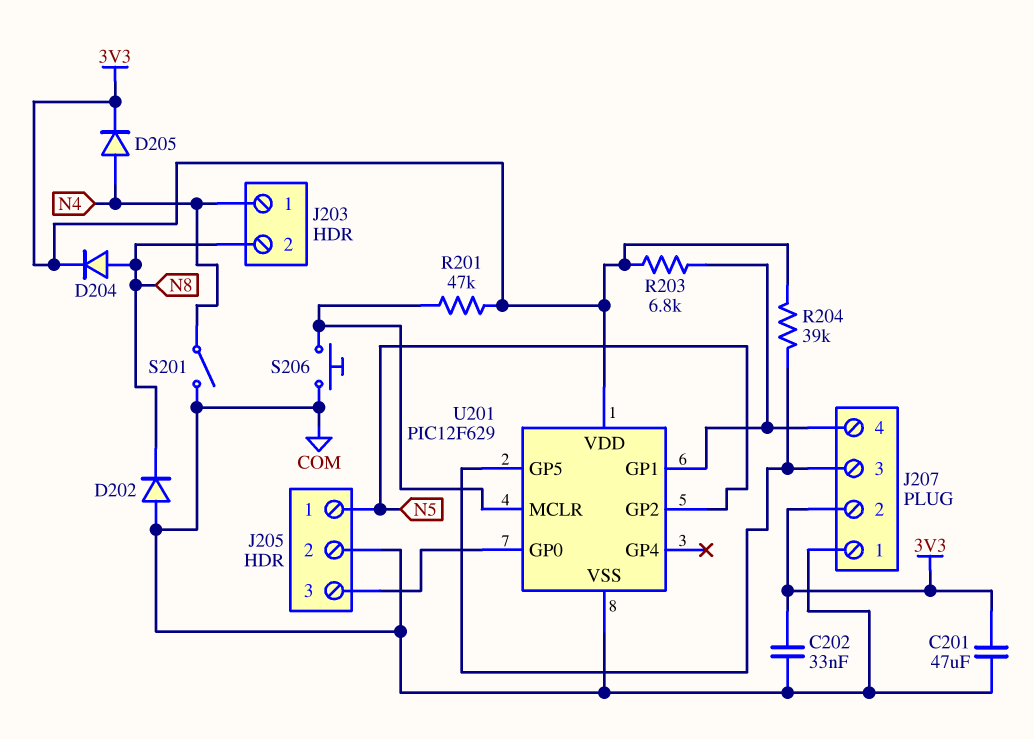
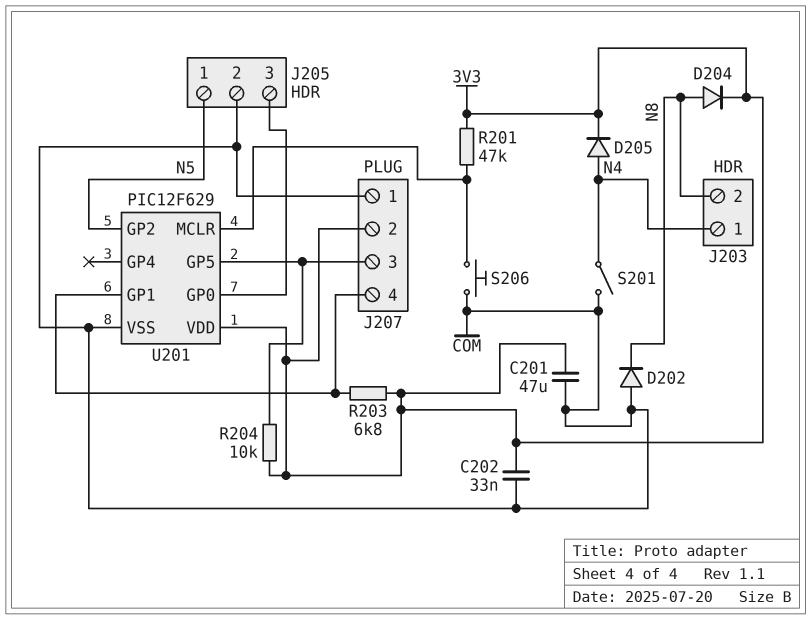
R204: 39k (3V3, J207/3) -> 10k (3V3, J207/3)

